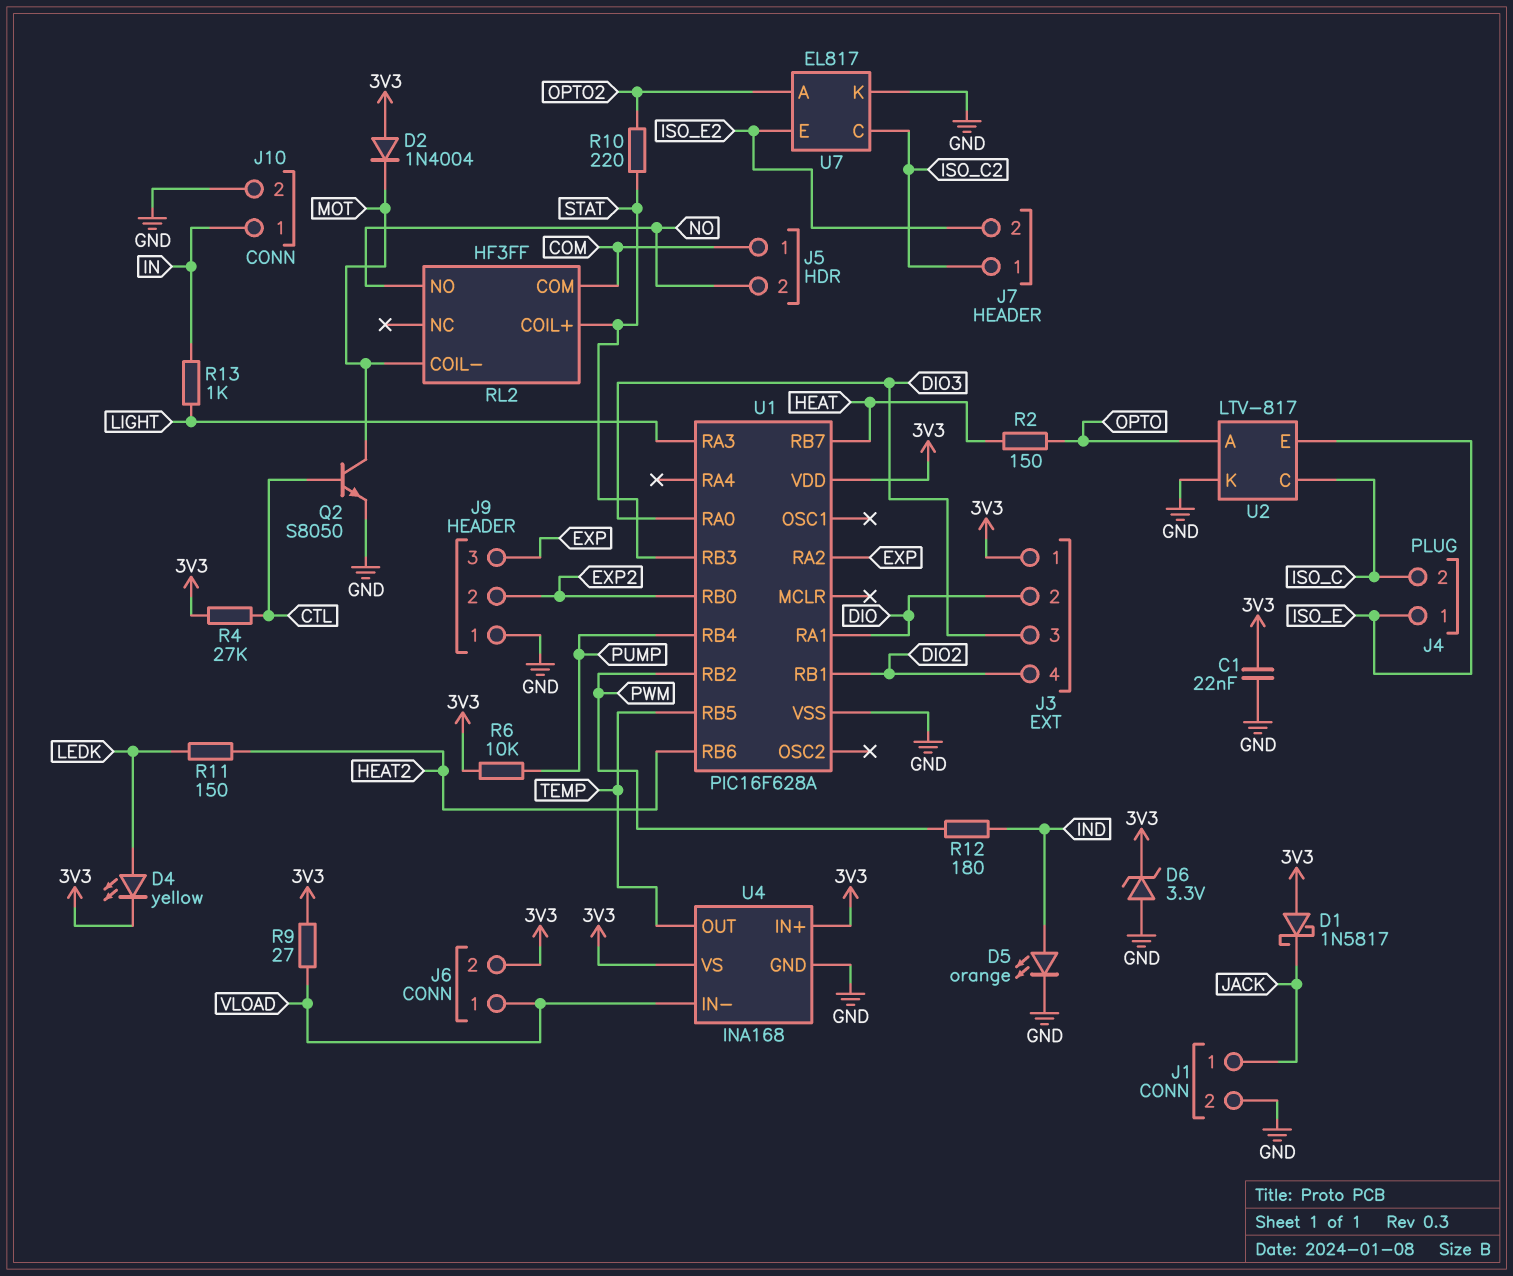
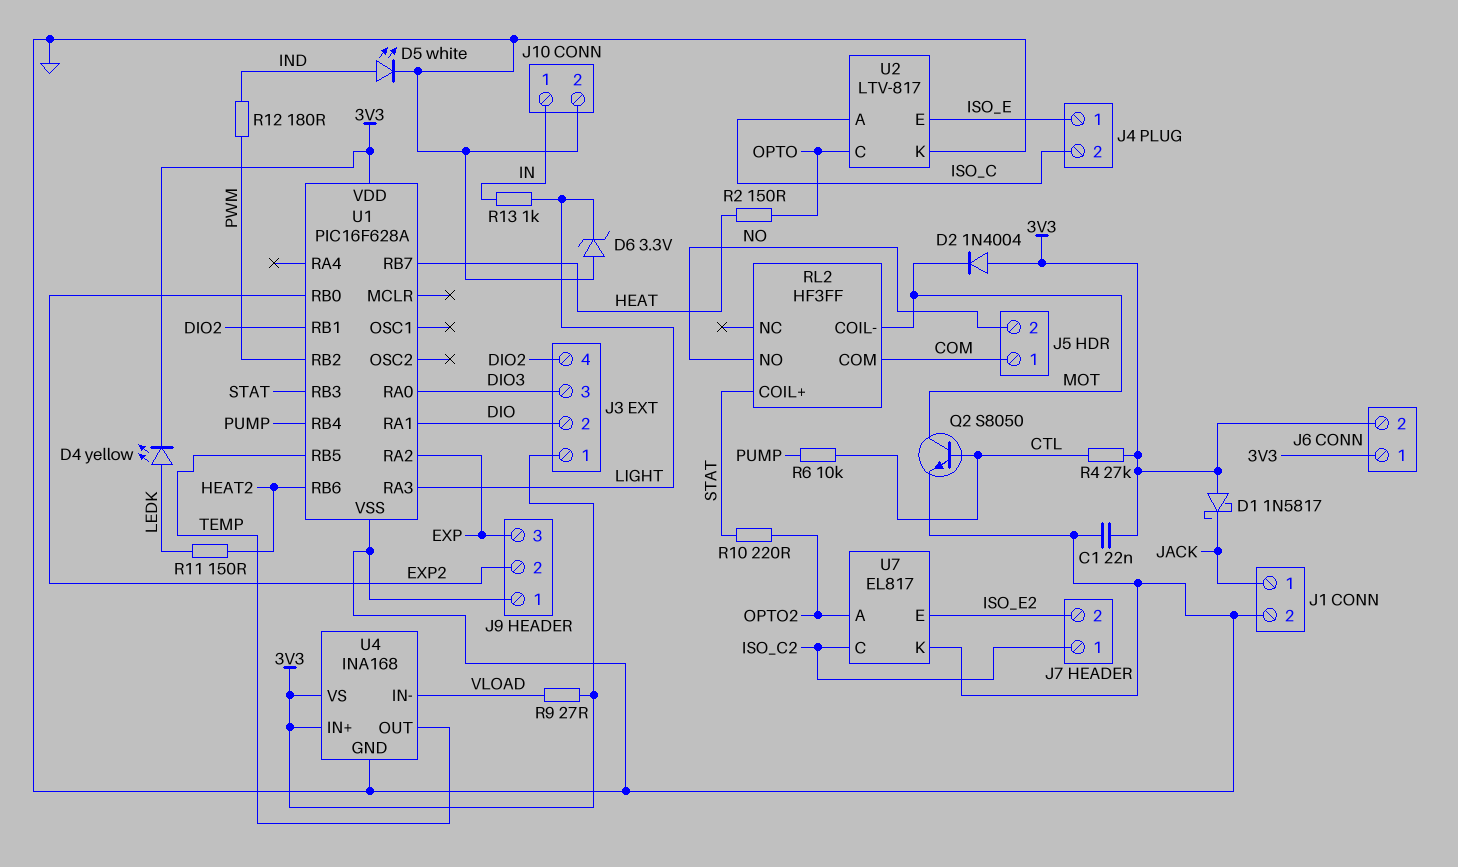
D5: LED orange (A IND, K GND) -> LED white (A IND, K GND)
D6: zener 3.3V (A GND, K 3V3) -> zener 3.3V (A GND, K LIGHT)
J6 pin 1: VLOAD -> 3V3
R6: 10k (3V3, PUMP) -> 10k (CTL, PUMP)
U2 pin A: OPTO -> ISO_C
U2 pin C: ISO_C -> OPTO

